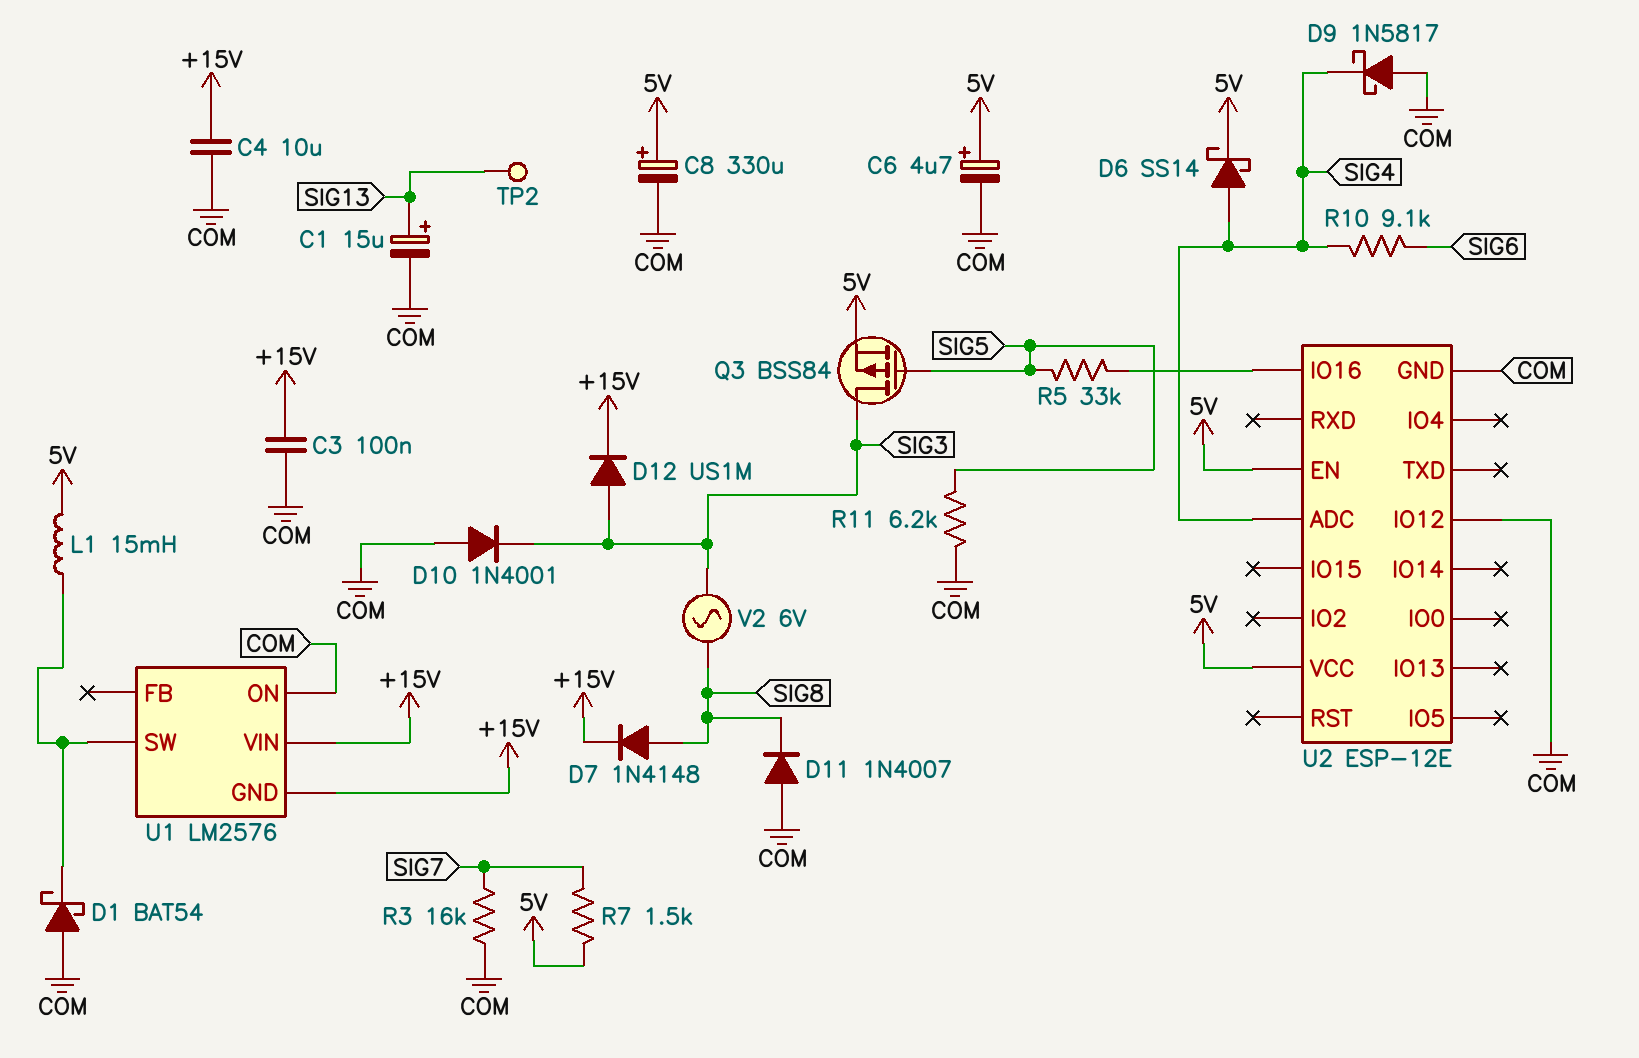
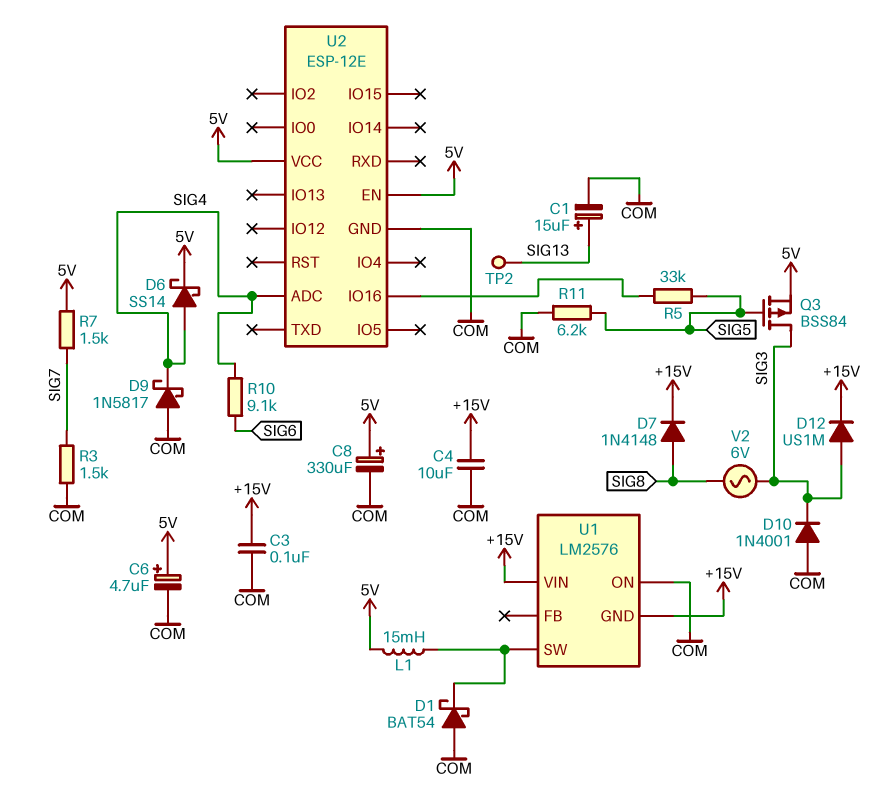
D11: diode 1N4007 (A COM, K SIG8) -> none
R3: 16k (COM, SIG7) -> 1.5k (COM, SIG7)
U2 pin IO12: COM -> none

